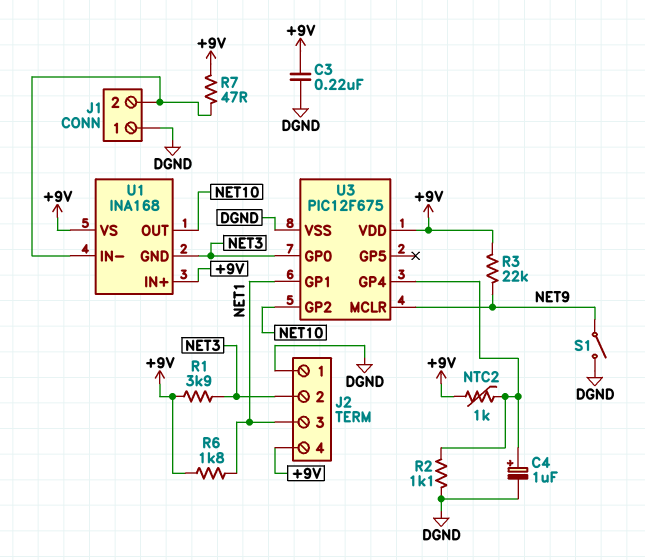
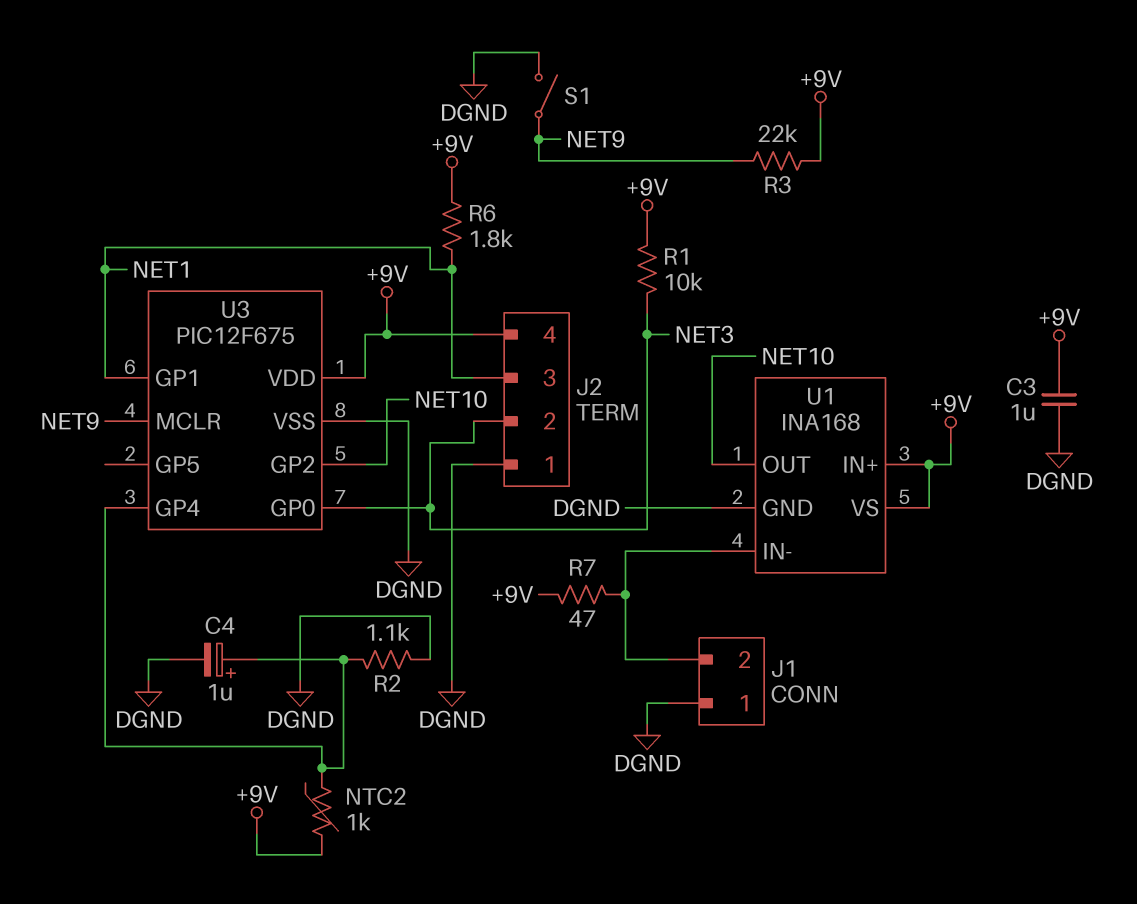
C3: 220nF (+9V, DGND) -> 1uF (+9V, DGND)
R1: 3.9k (+9V, NET3) -> 10k (+9V, NET3)
U1 pin GND: NET3 -> DGND

